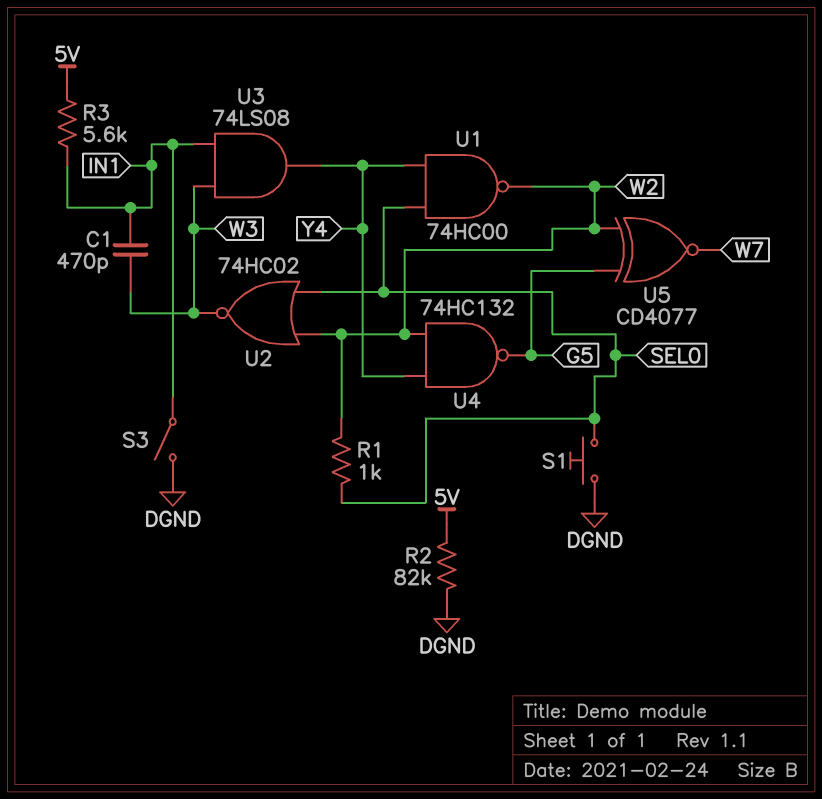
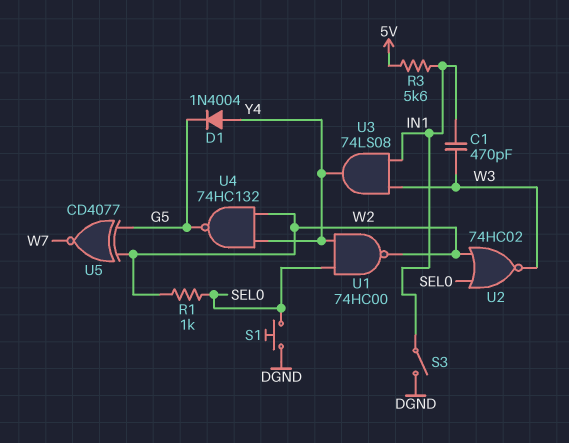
D1: none -> diode 1N4004 (A Y4, K G5)
R2: 82k (5V, DGND) -> none

